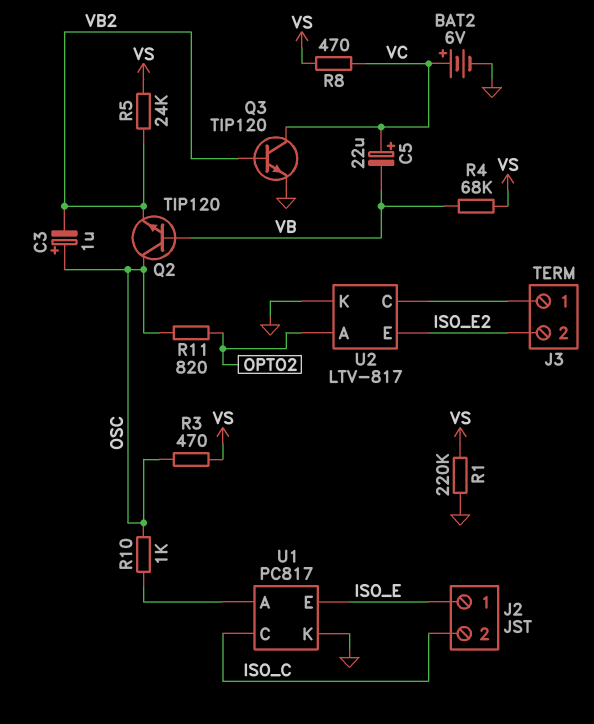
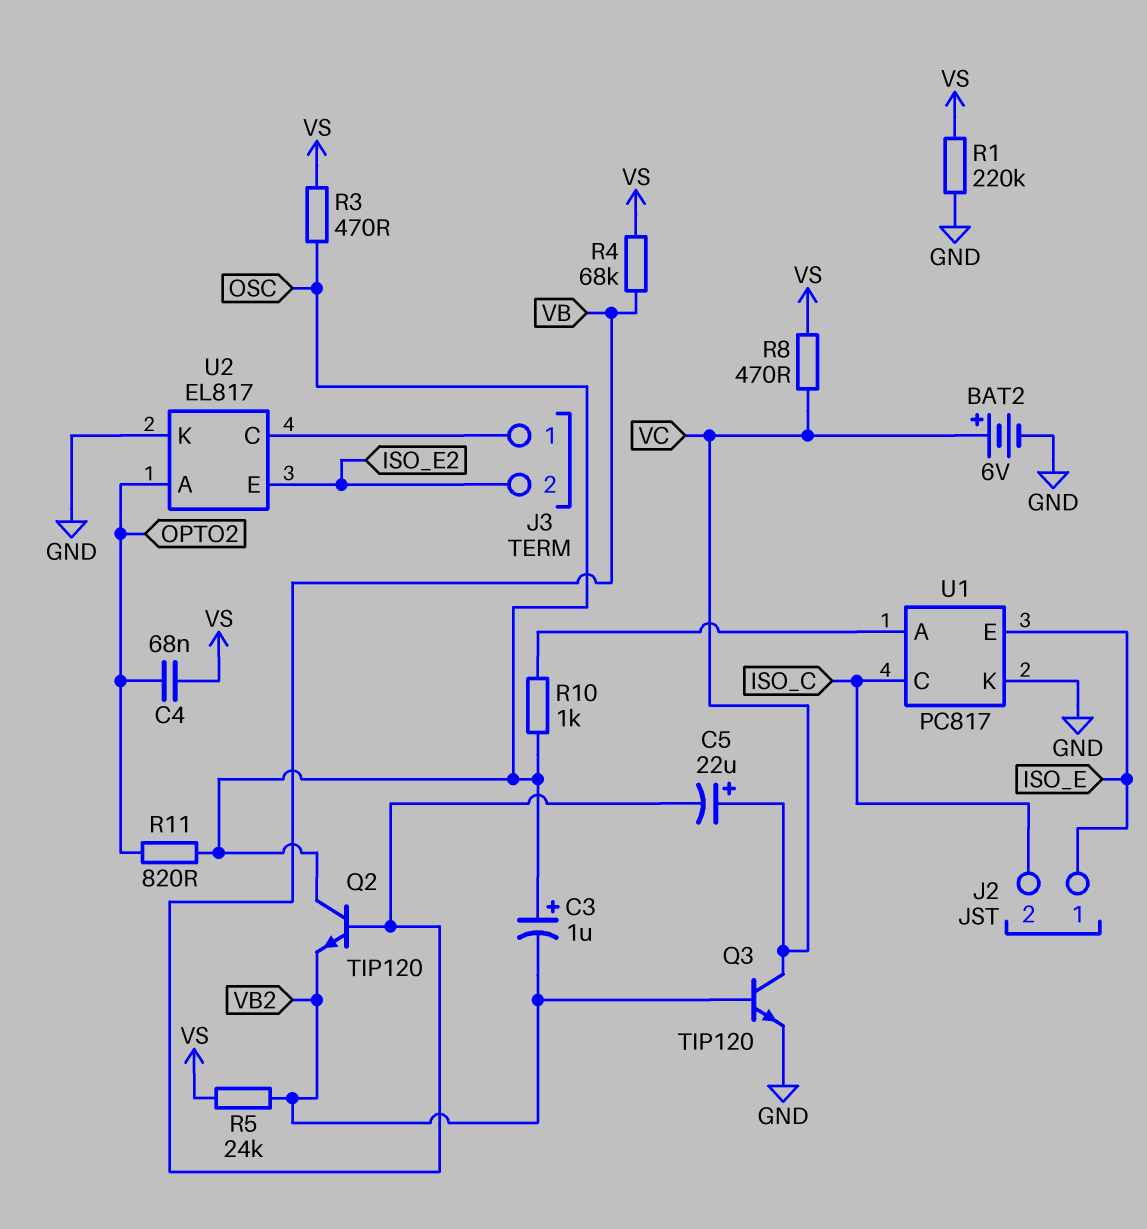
C4: none -> 68nF (OPTO2, VS)
U2: LTV-817 -> EL817

